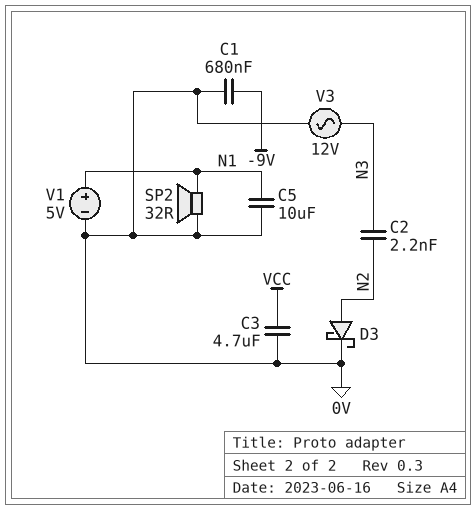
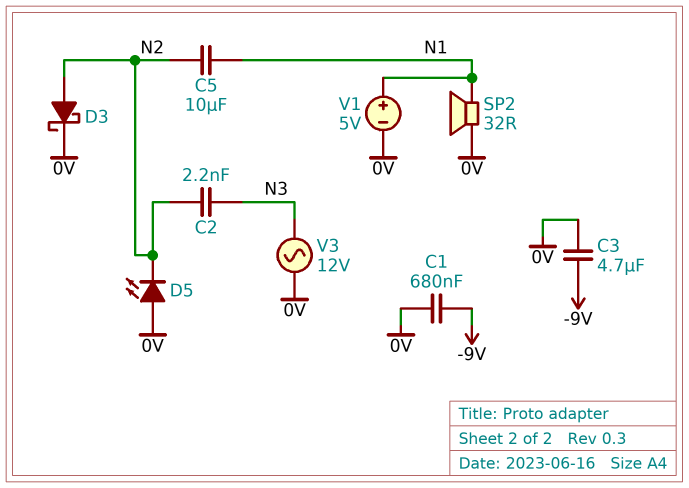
C3: 4.7uF (0V, VCC) -> 4.7uF (-9V, 0V)
C5: 10uF (0V, N1) -> 10uF (N1, N2)
D5: none -> LED (A 0V, K N2)

